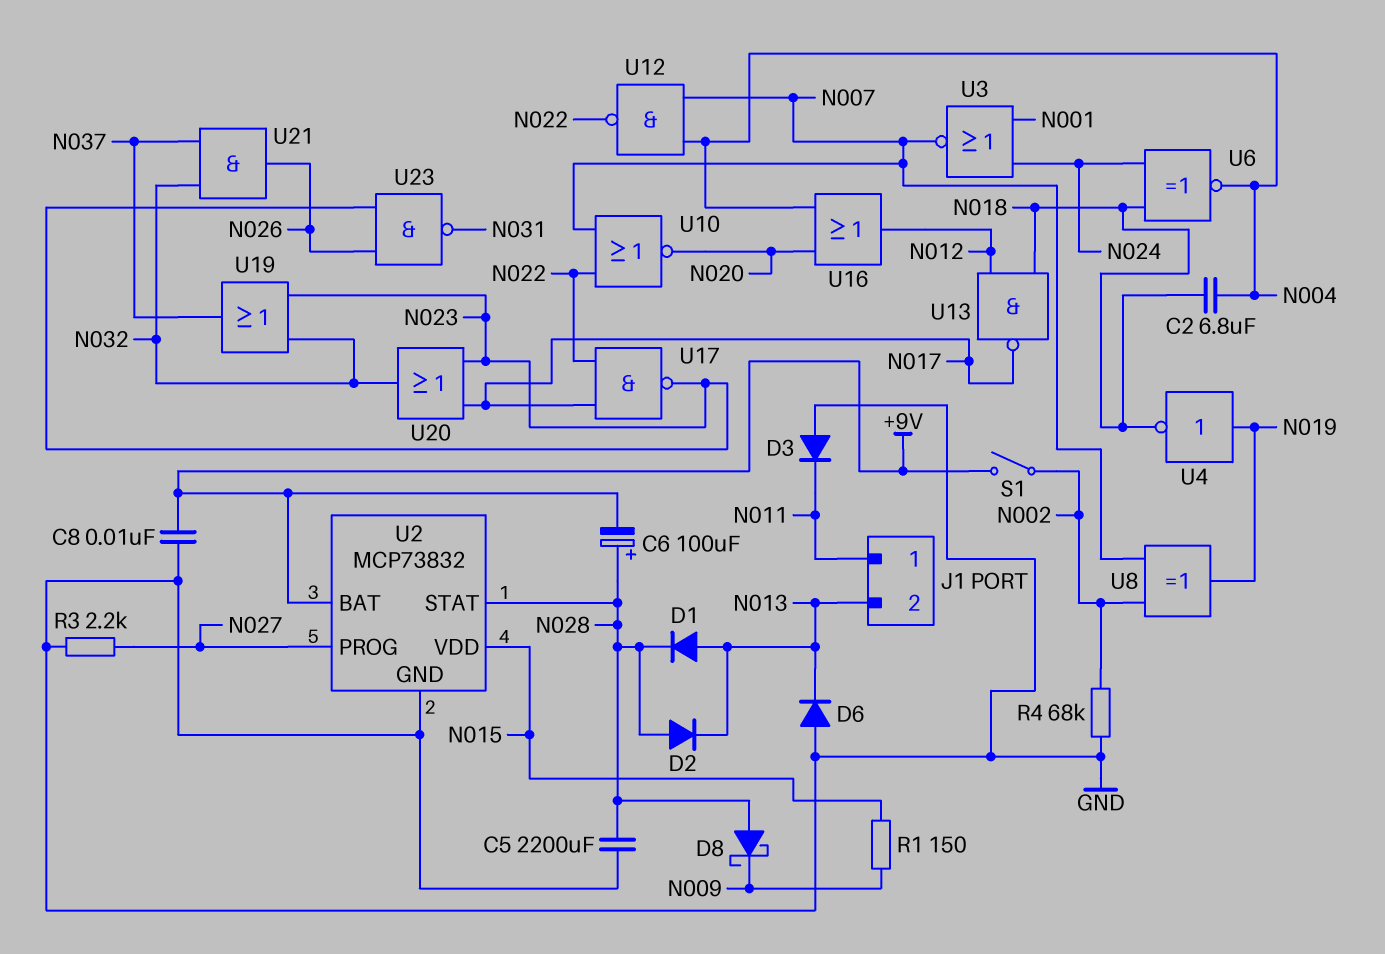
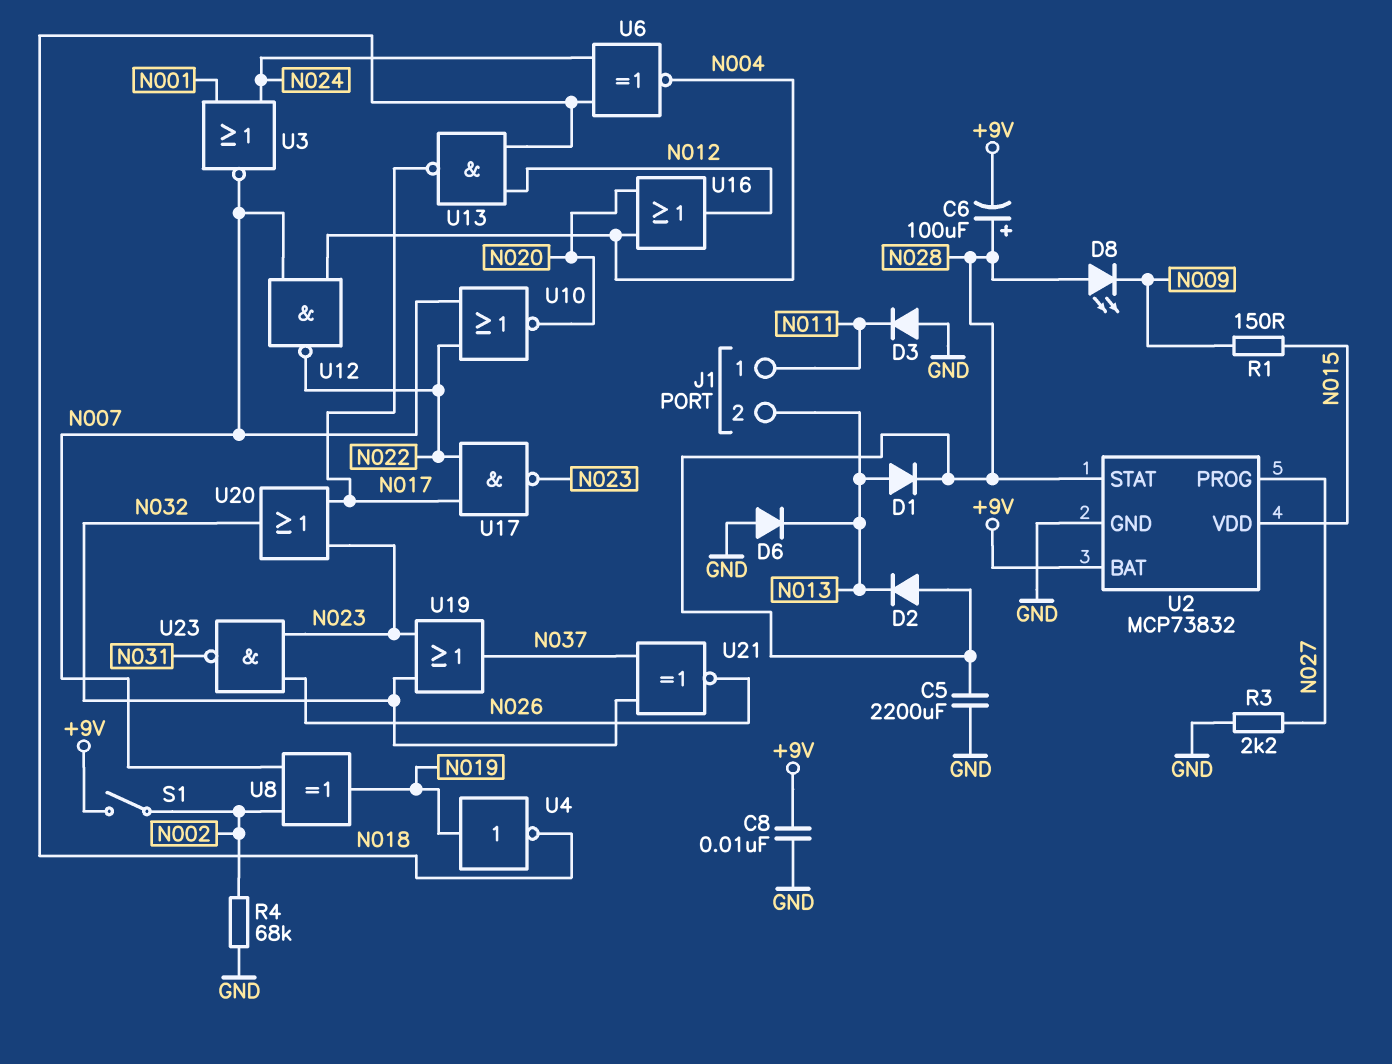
C2: 6.8uF (N004, N018) -> none
D8: schottky (A N028, K N009) -> LED (A N028, K N009)
U21: AND (in N032, in N037, out N026) -> XNOR (in N032, in N037, out N026)

